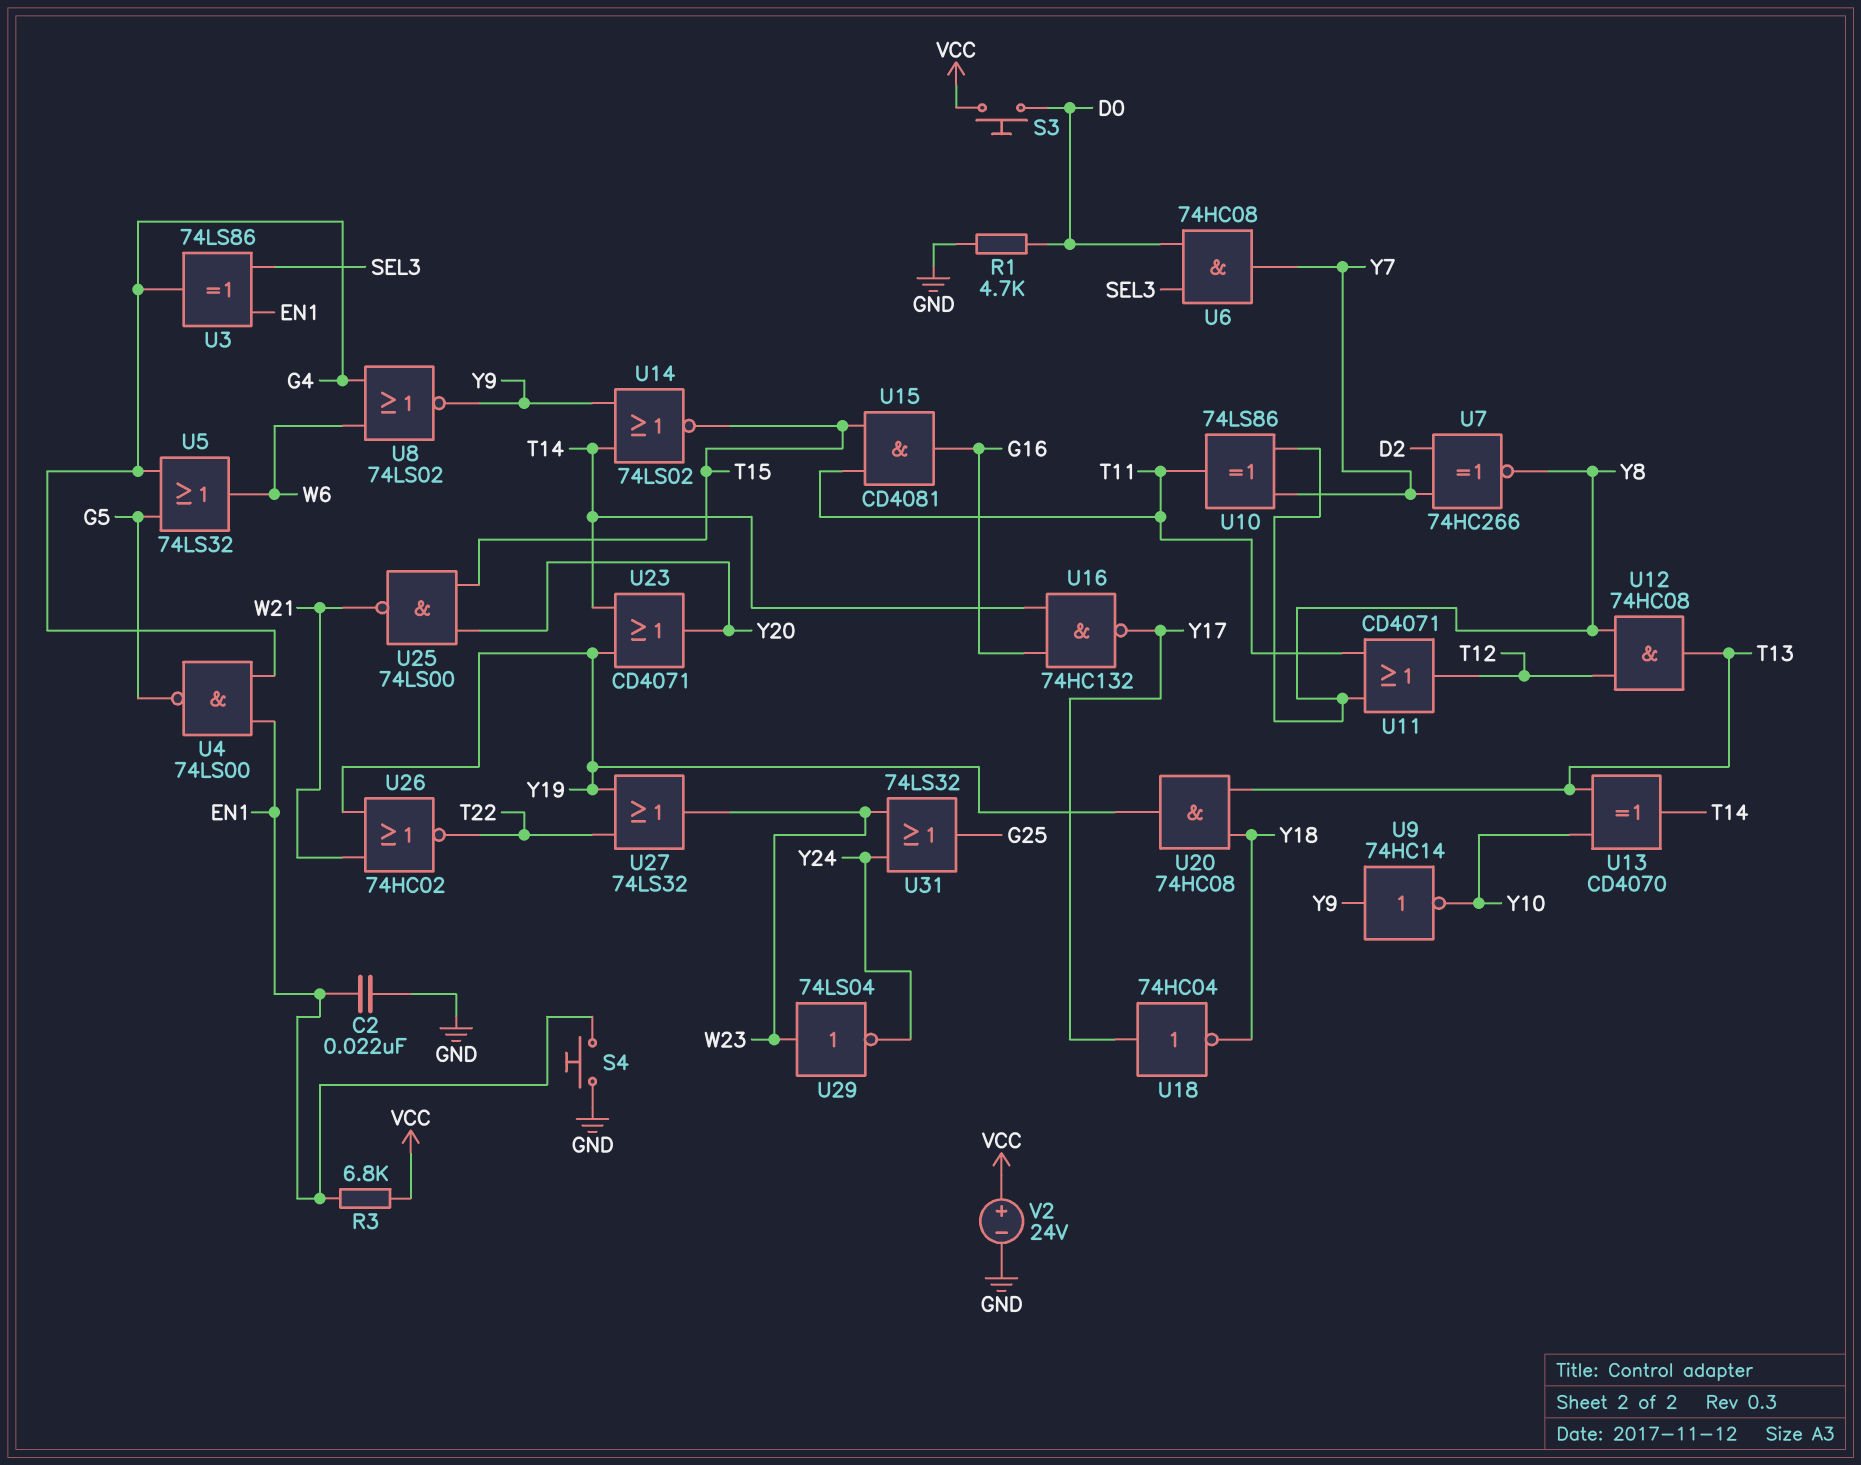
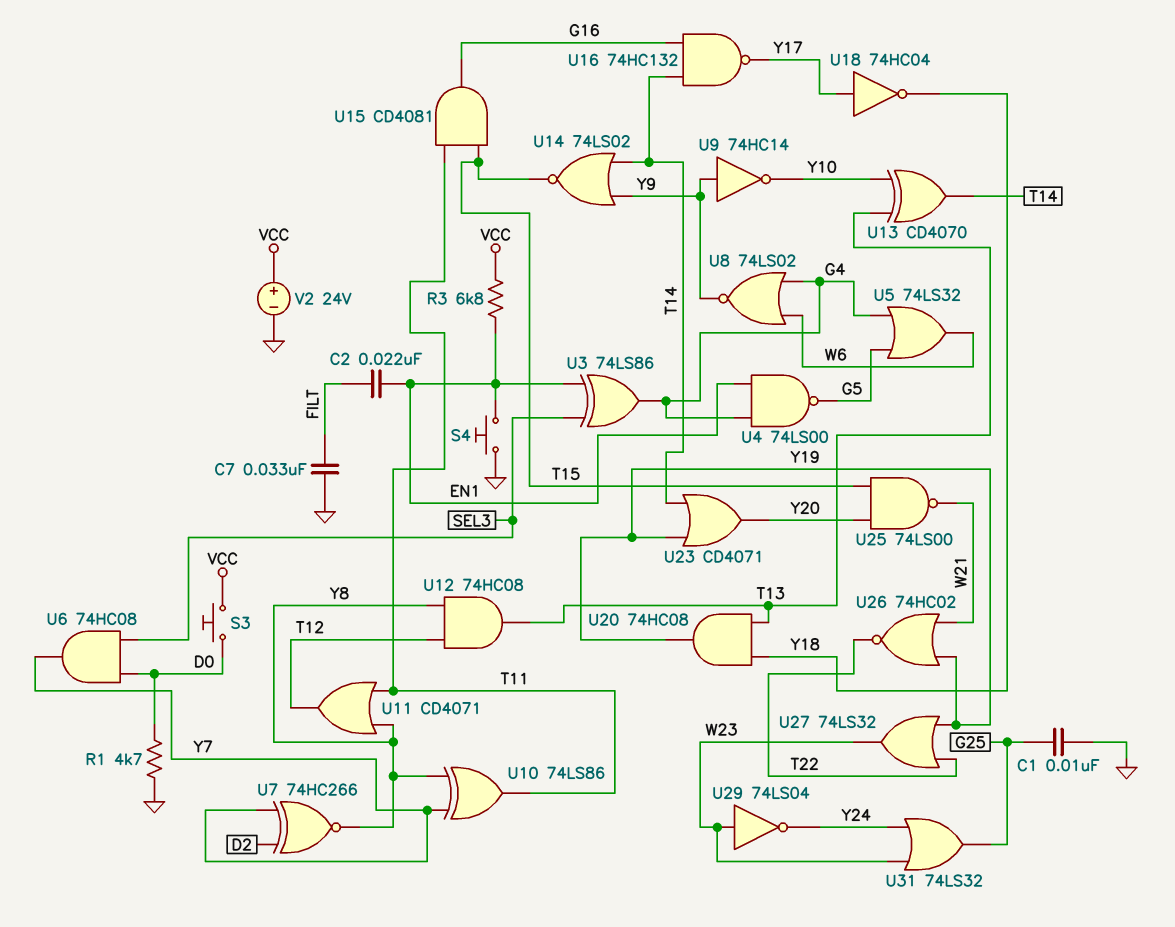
C1: none -> 10nF (G25, GND)
C2: 22nF (EN1, GND) -> 22nF (EN1, FILT)
C7: none -> 33nF (FILT, GND)

